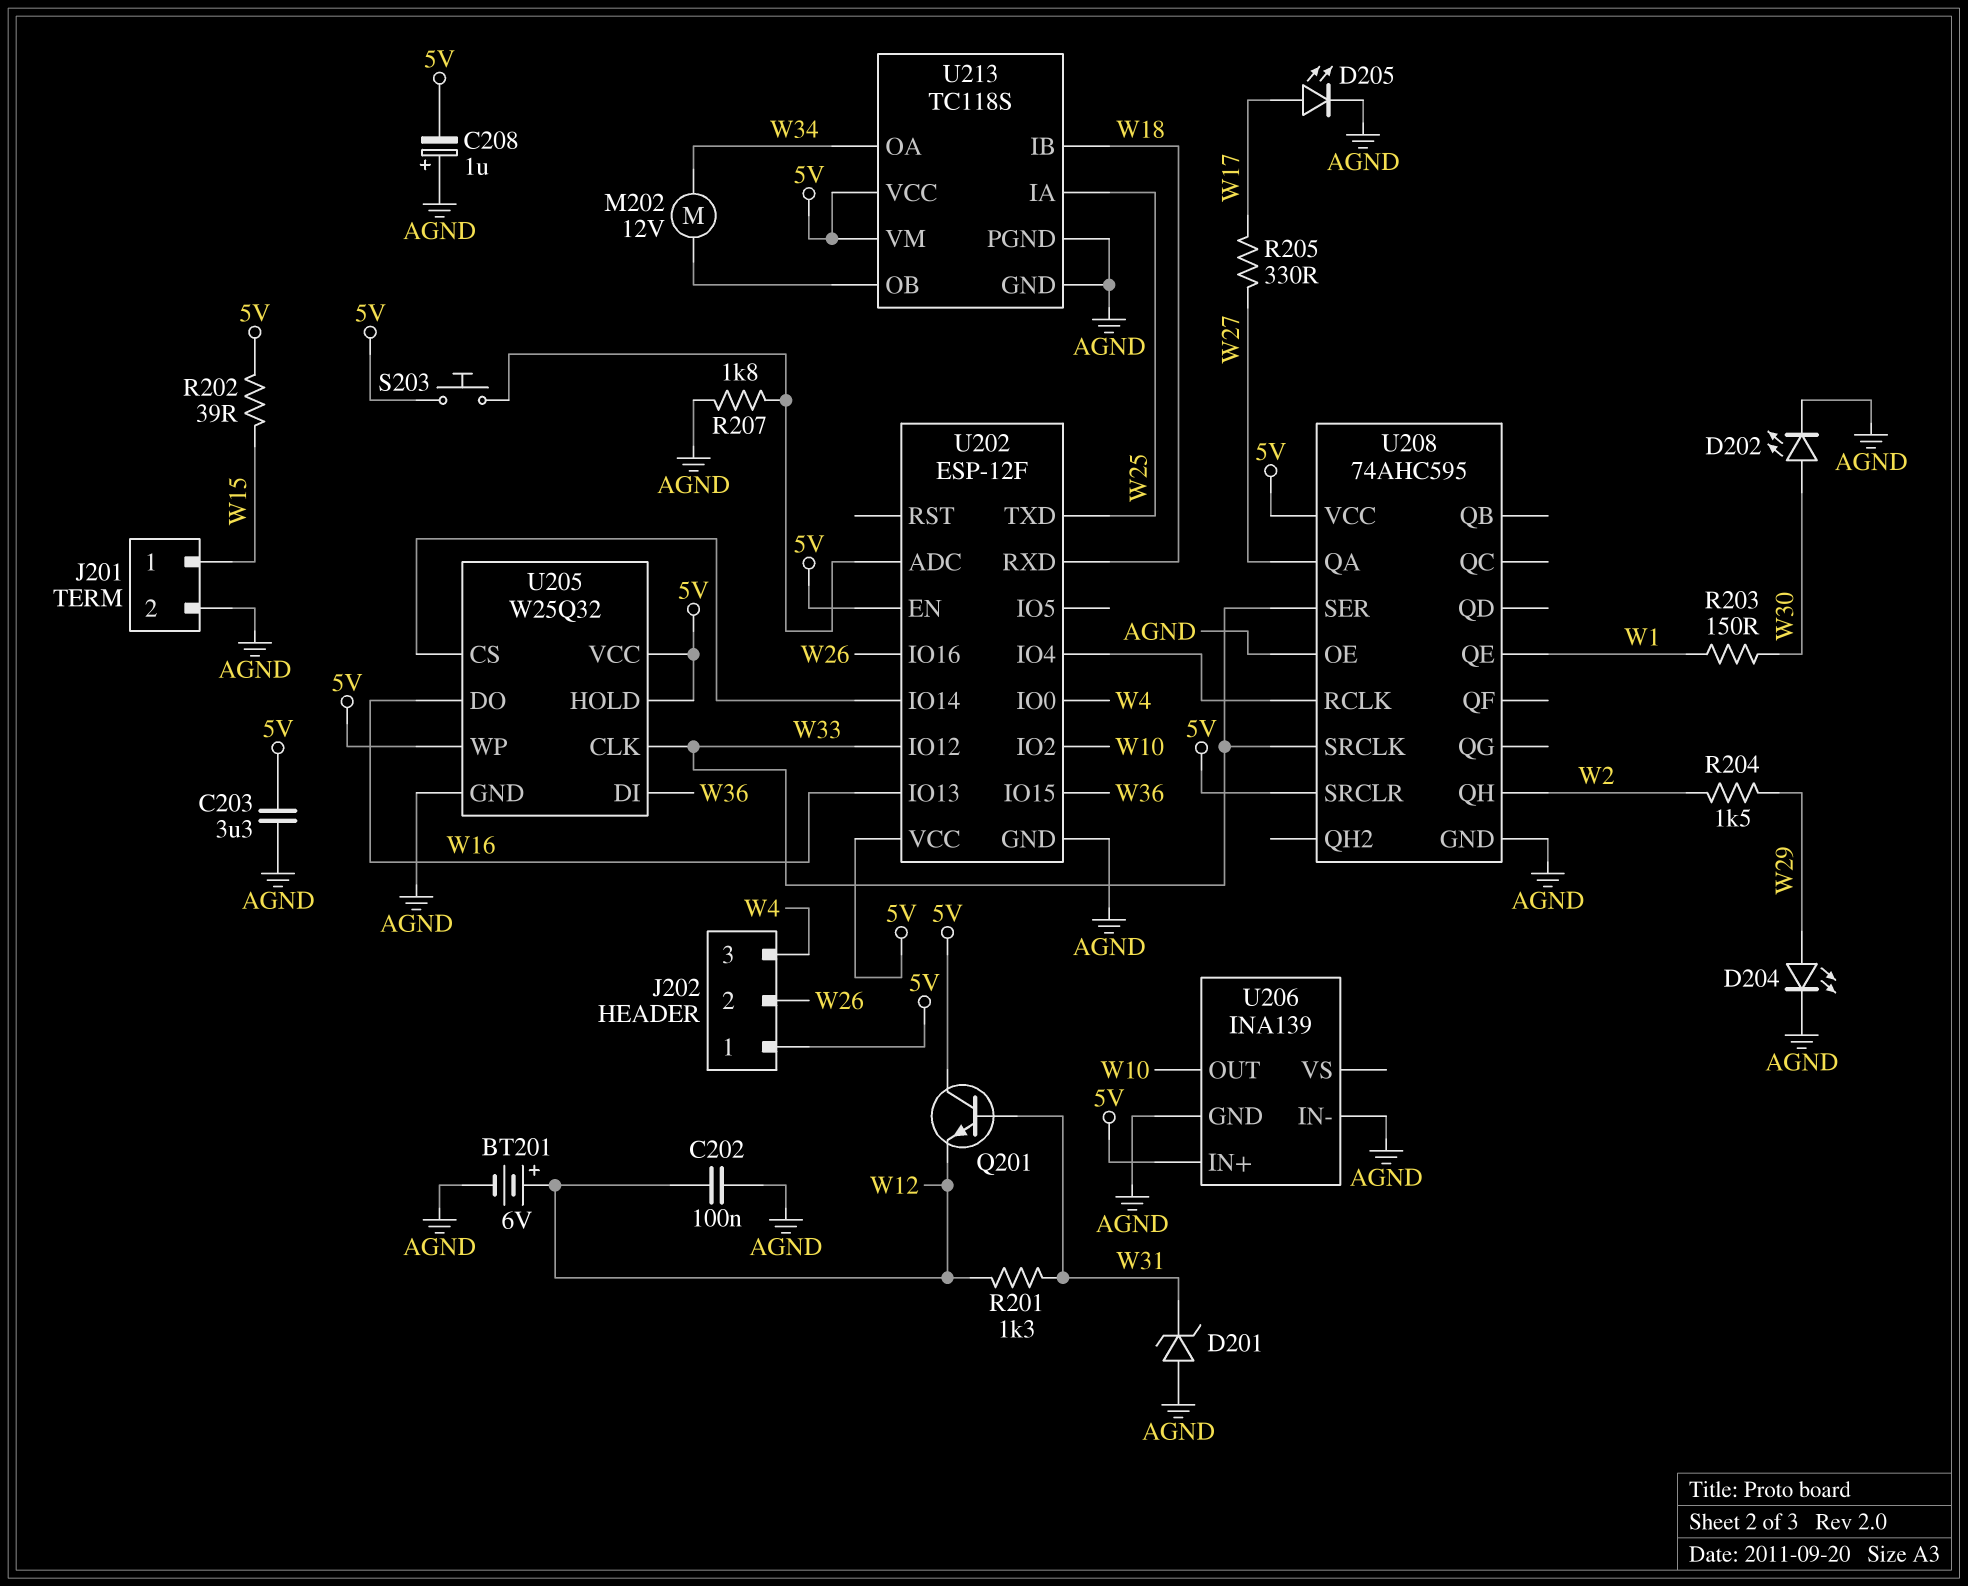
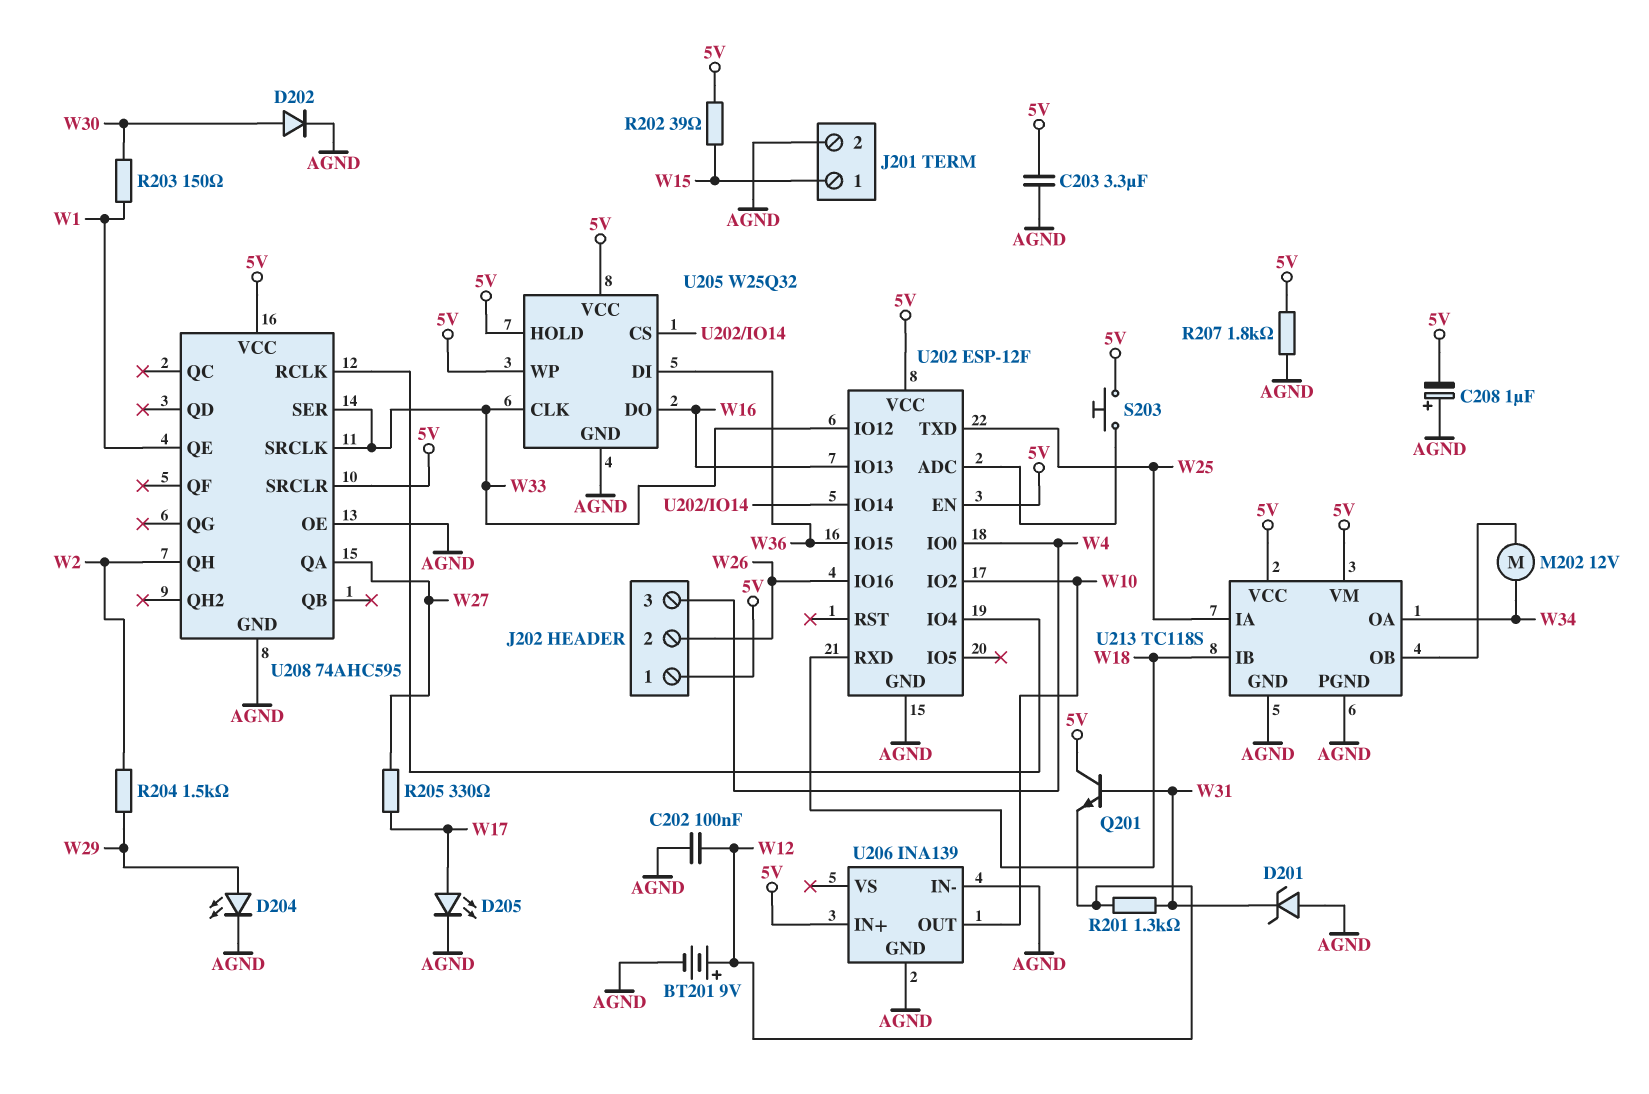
BT201: 6V (plus W12, minus AGND) -> 9V (plus W12, minus AGND)
D202: LED (A W30, K AGND) -> diode (A W30, K AGND)
R207: 1.8k (AGND, U202/ADC) -> 1.8k (5V, AGND)

